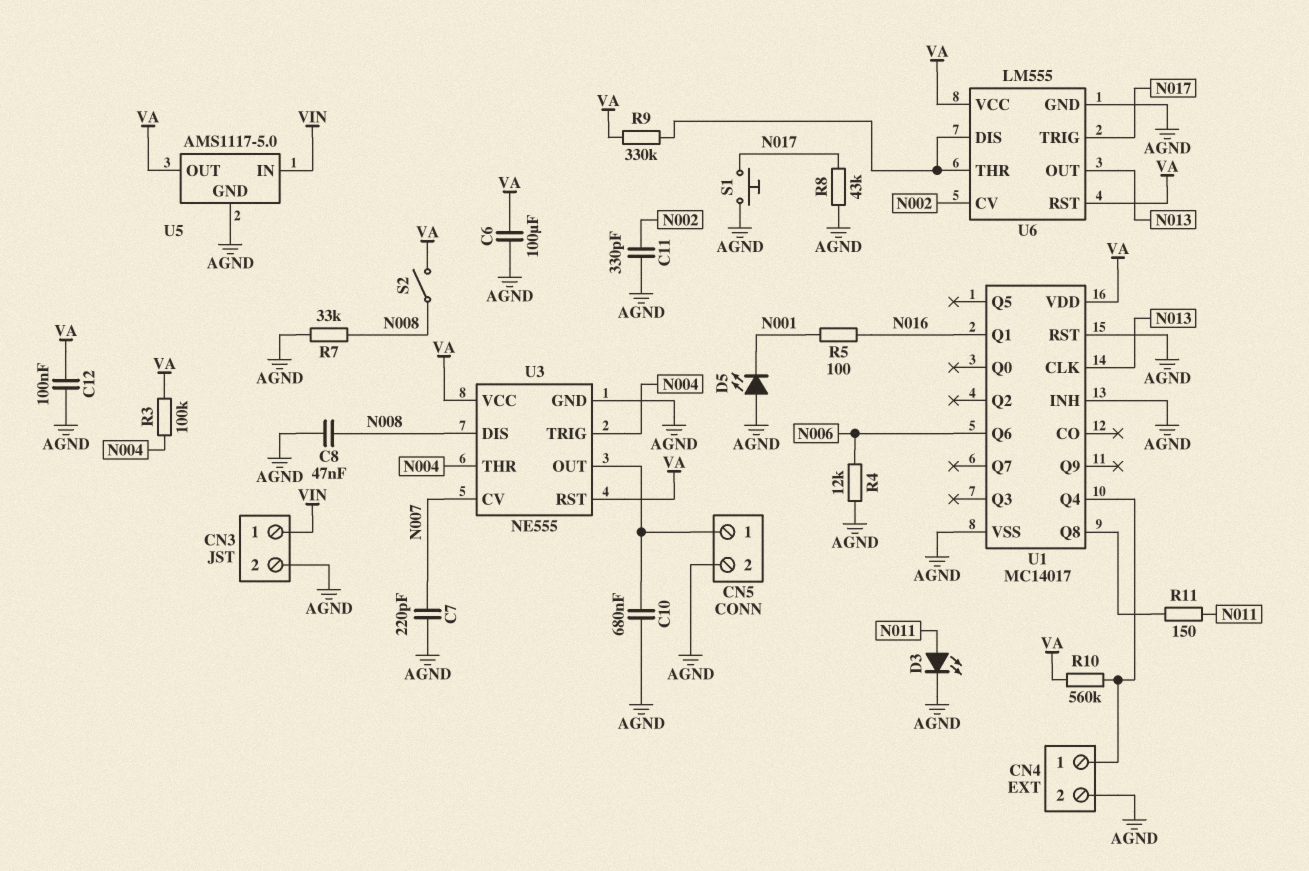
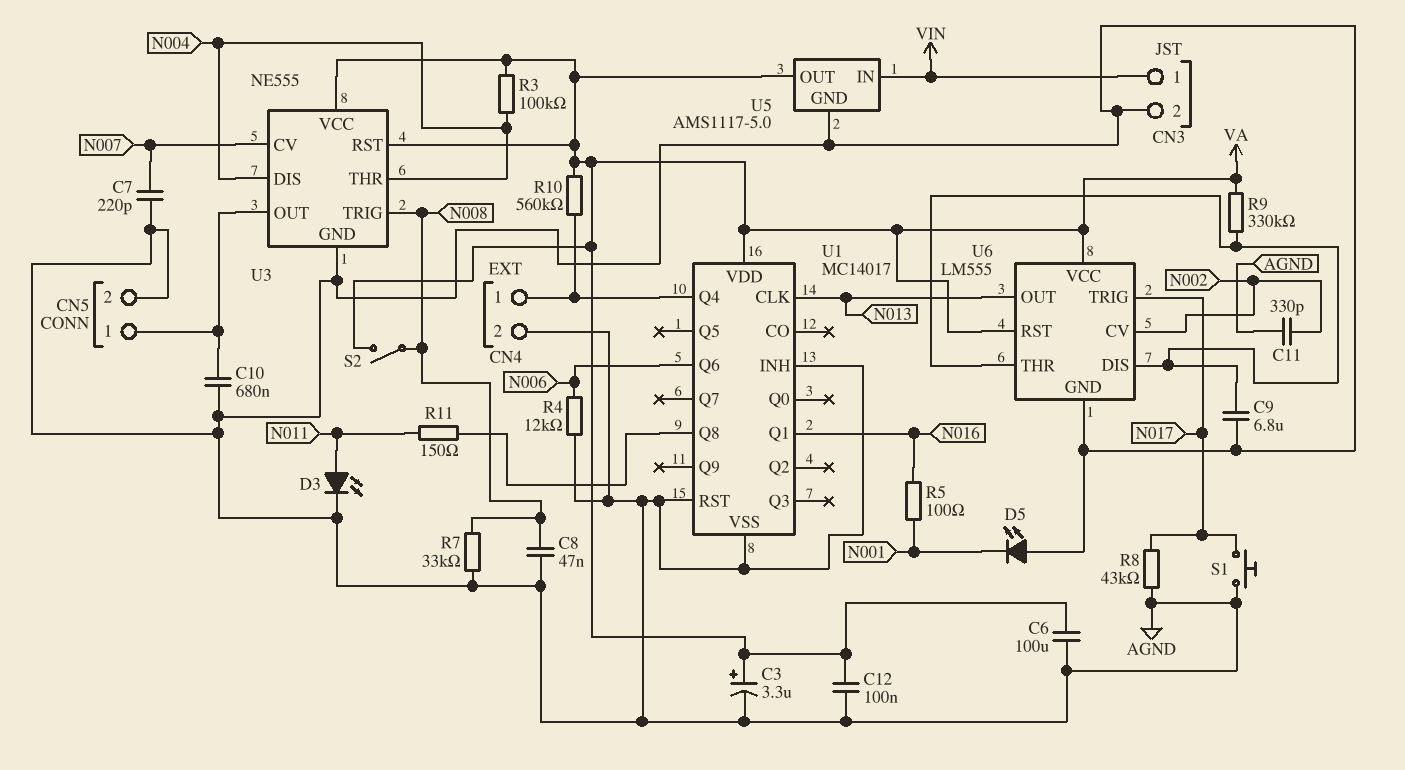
C3: none -> 3.3uF (plus VA, minus AGND)
C9: none -> 6.8uF (AGND, U6/DIS)
U3 pin DIS: N008 -> N004
U3 pin TRIG: N004 -> N008

